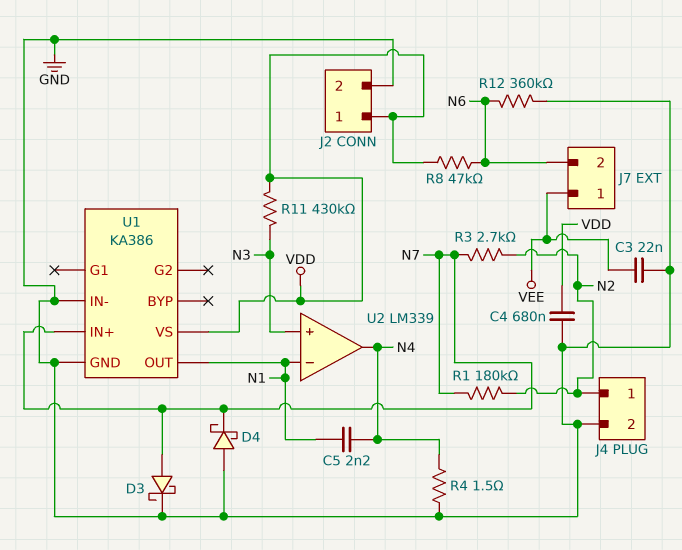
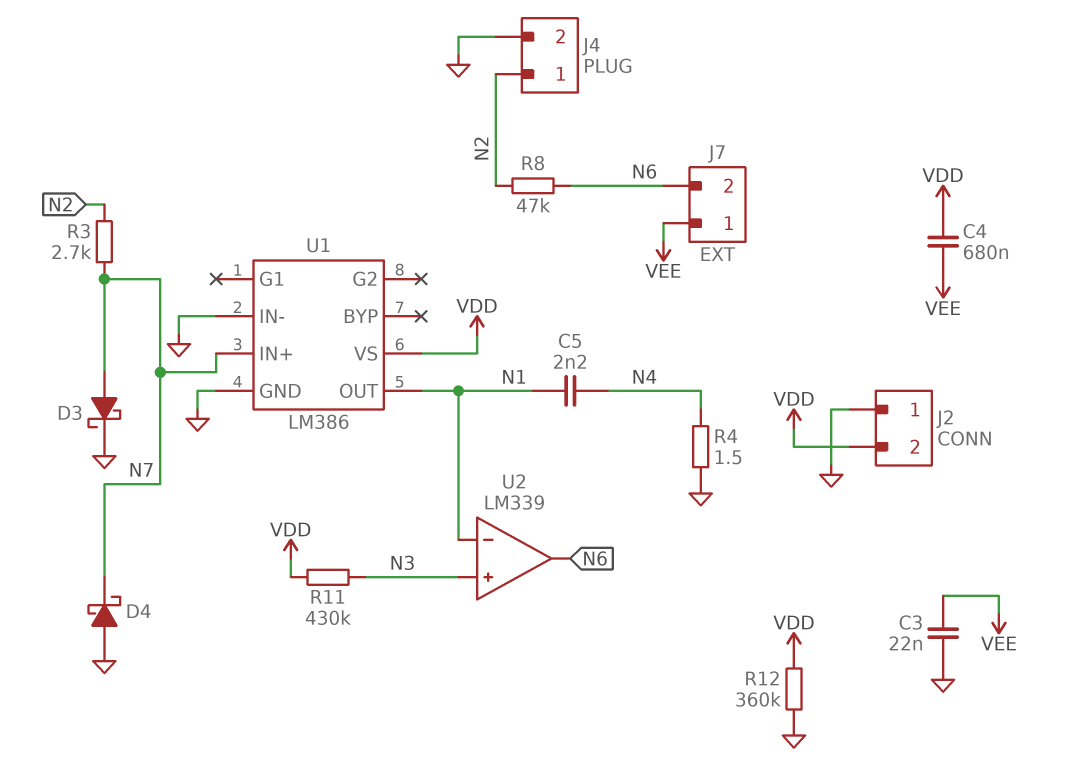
C4: 680nF (GND, VDD) -> 680nF (VDD, VEE)
J2 pin 1: VDD -> GND
J2 pin 2: GND -> VDD
R1: 180k (N2, N7) -> none
R8: 47k (N6, VDD) -> 47k (N2, N6)
R12: 360k (GND, N6) -> 360k (GND, VDD)
U1: KA386 -> LM386
U2 pin out: N4 -> N6

